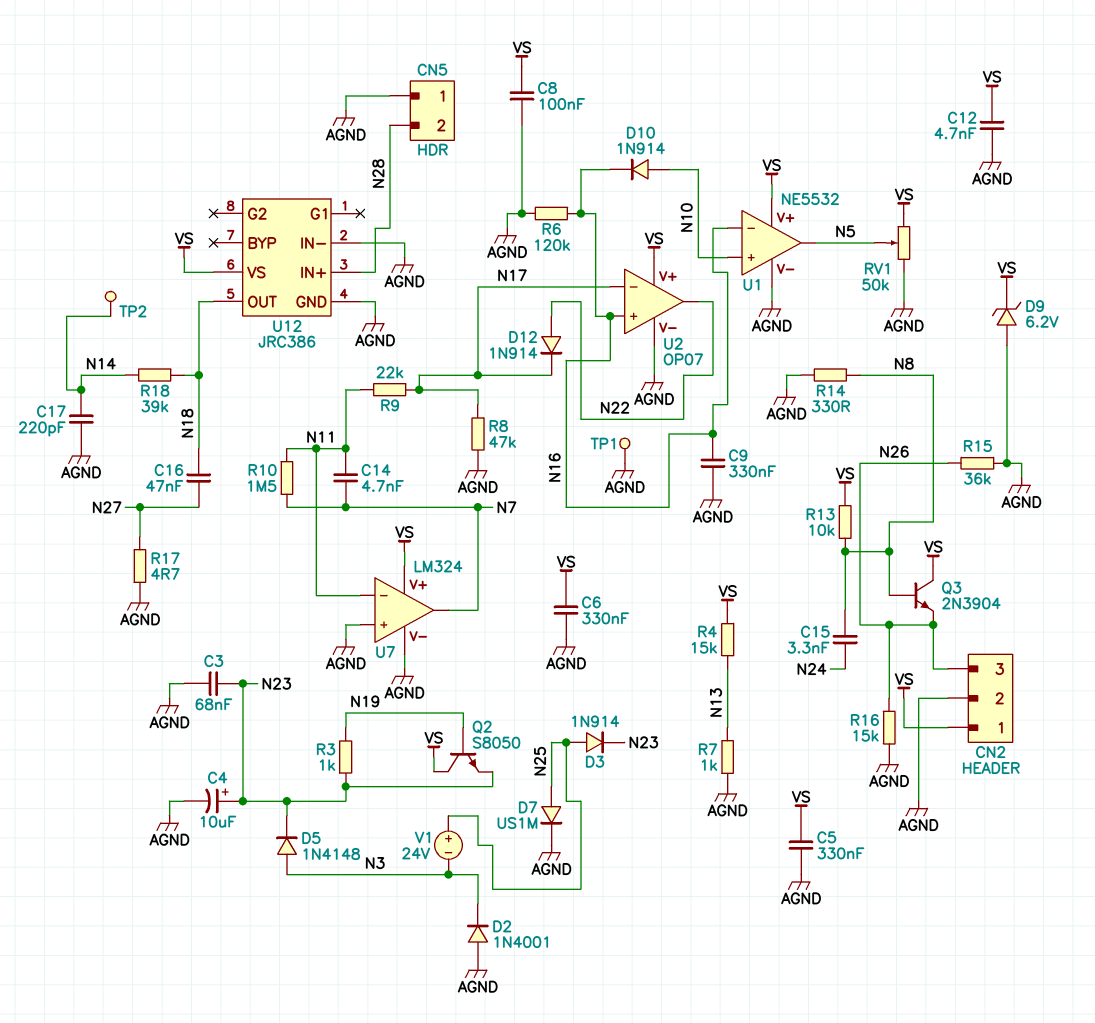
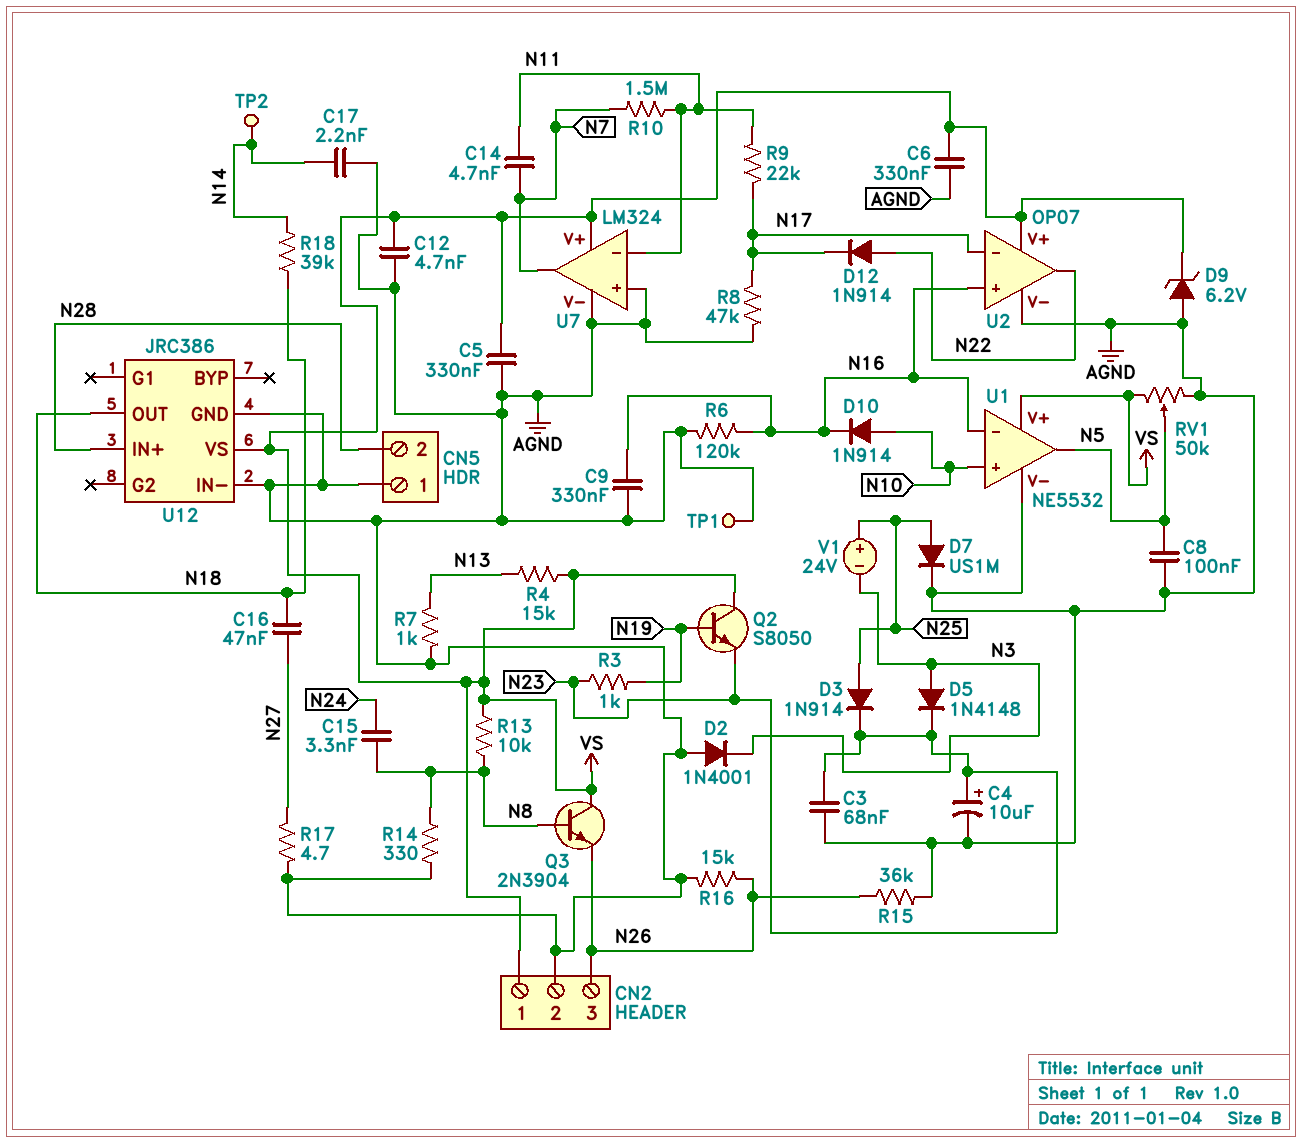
C8: 100nF (AGND, VS) -> 100nF (AGND, N5)
C17: 220pF (AGND, N14) -> 2.2nF (AGND, N14)

